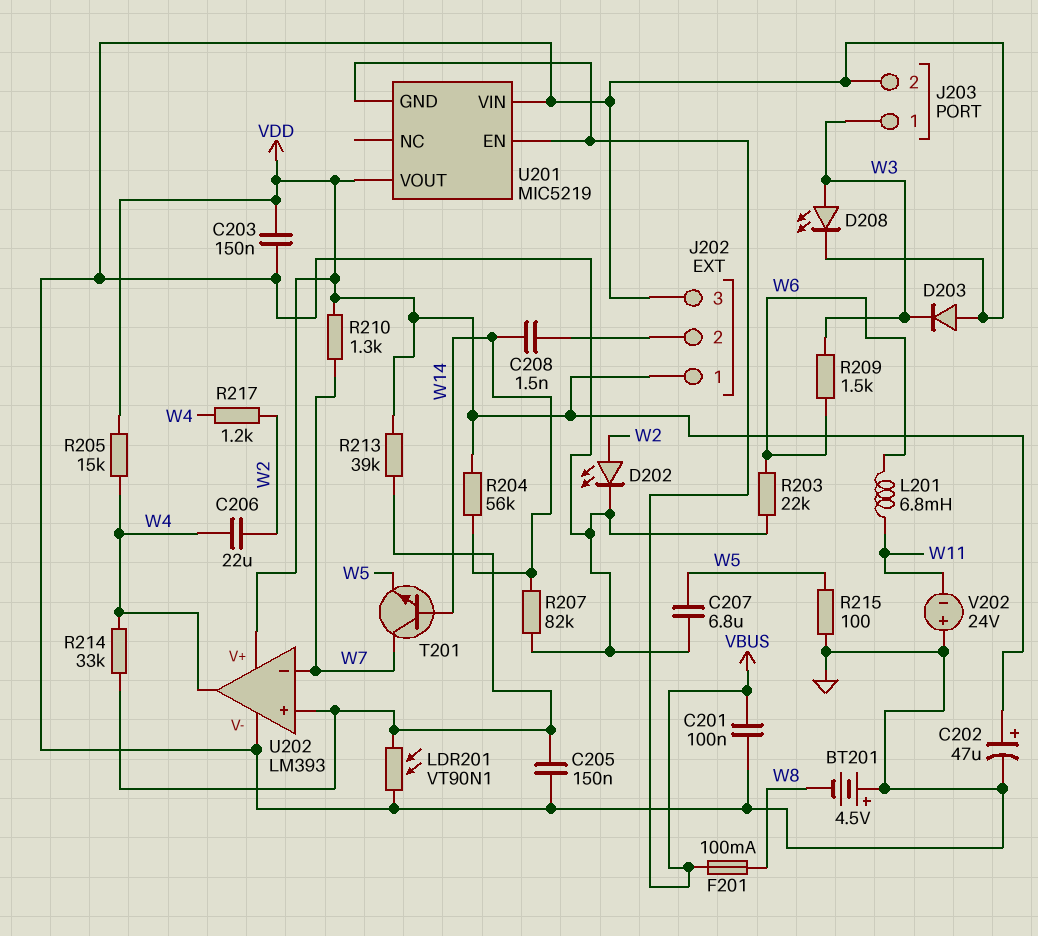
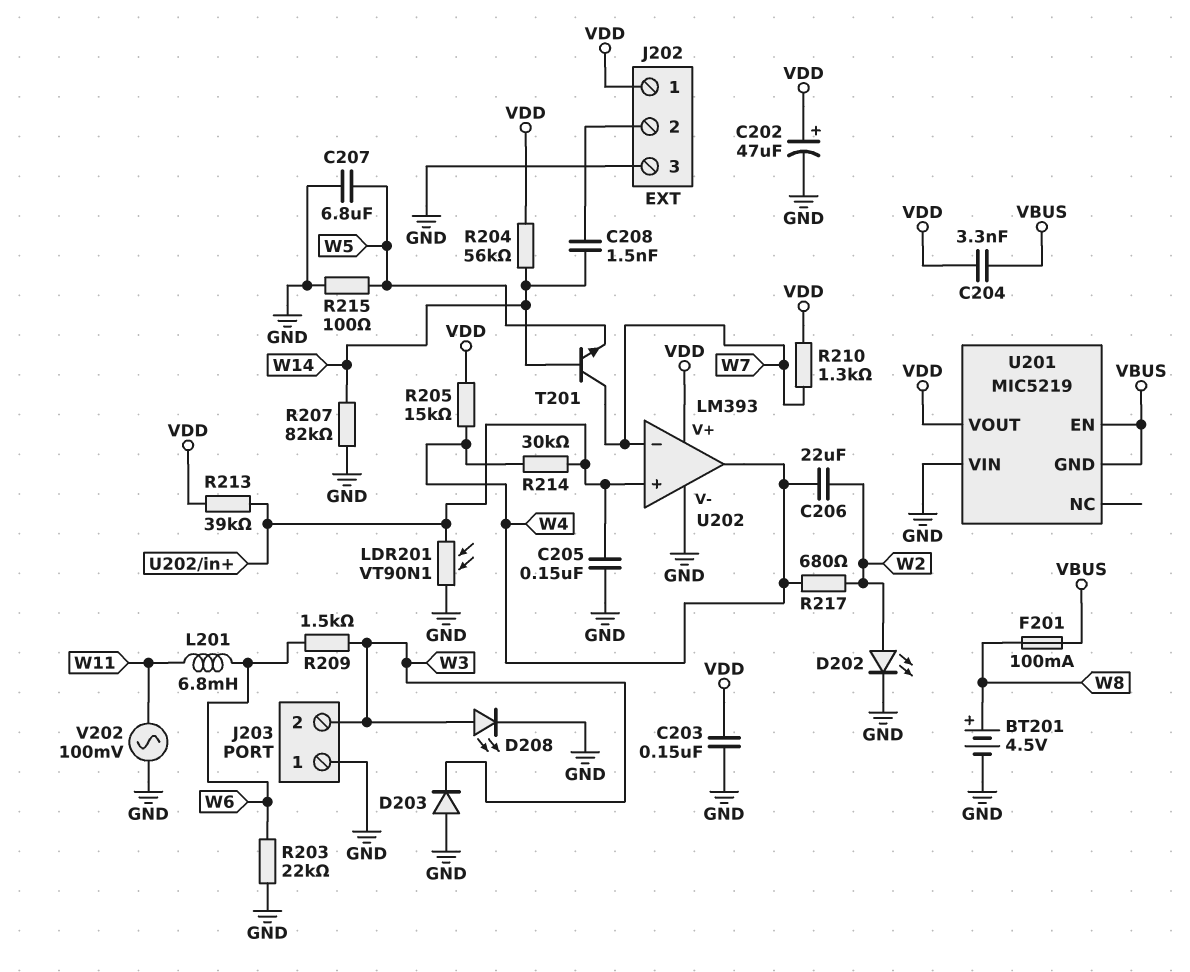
BT201: 4.5V (plus GND, minus W8) -> 4.5V (plus W8, minus GND)
C201: 100nF (GND, VBUS) -> none
C204: none -> 3.3nF (VBUS, VDD)
J203 pin 1: W3 -> GND
J203 pin 2: GND -> W3
R214: 33k (U202/in+, W4) -> 30k (U202/in+, W4)
R217: 1.2k (W2, W4) -> 680 (W2, W4)
V202: 24V (plus GND, minus W11) -> AC 100mV (GND, W11)

